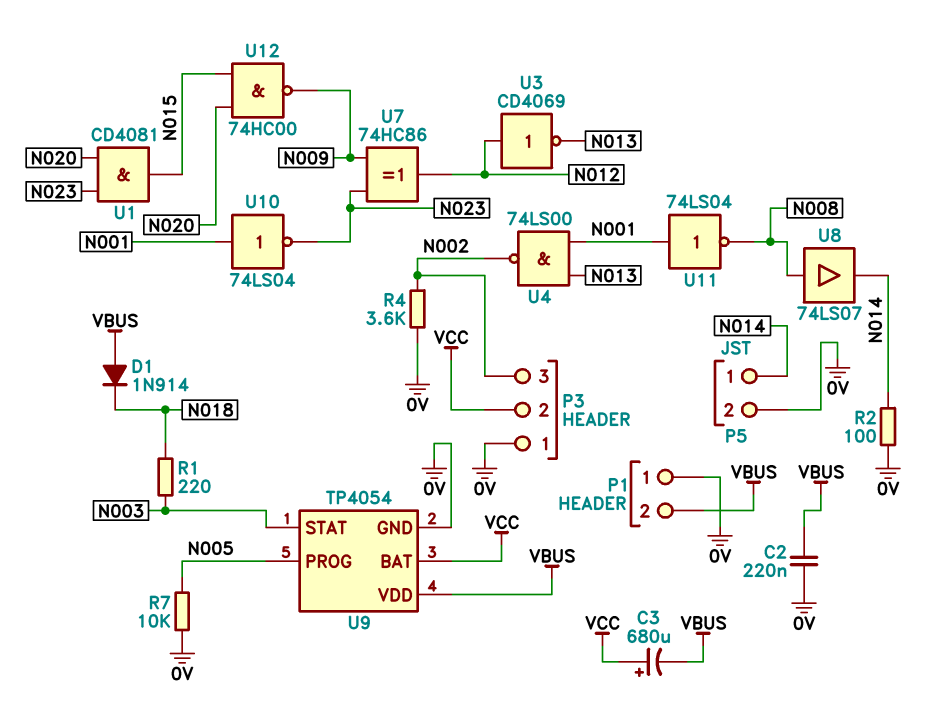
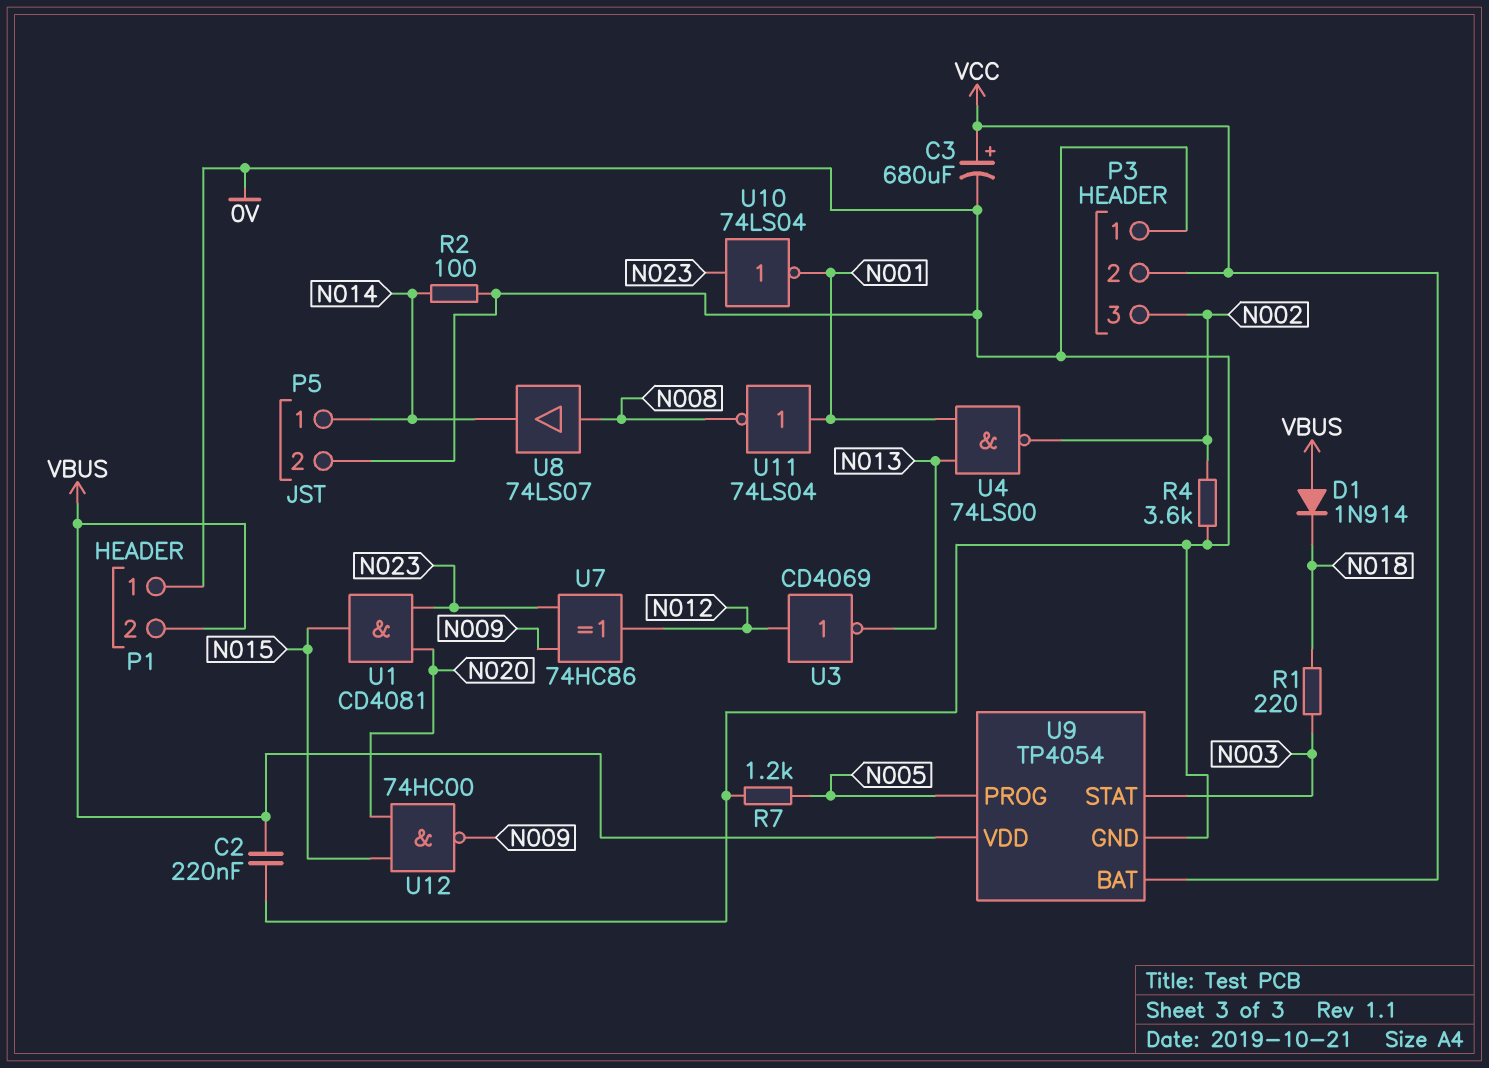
C3: 680uF (plus VCC, minus VBUS) -> 680uF (plus VCC, minus 0V)
R7: 10k (0V, N005) -> 1.2k (0V, N005)
U10: NOT 74LS04 (in N001, out N023) -> NOT 74LS04 (in N023, out N001)

